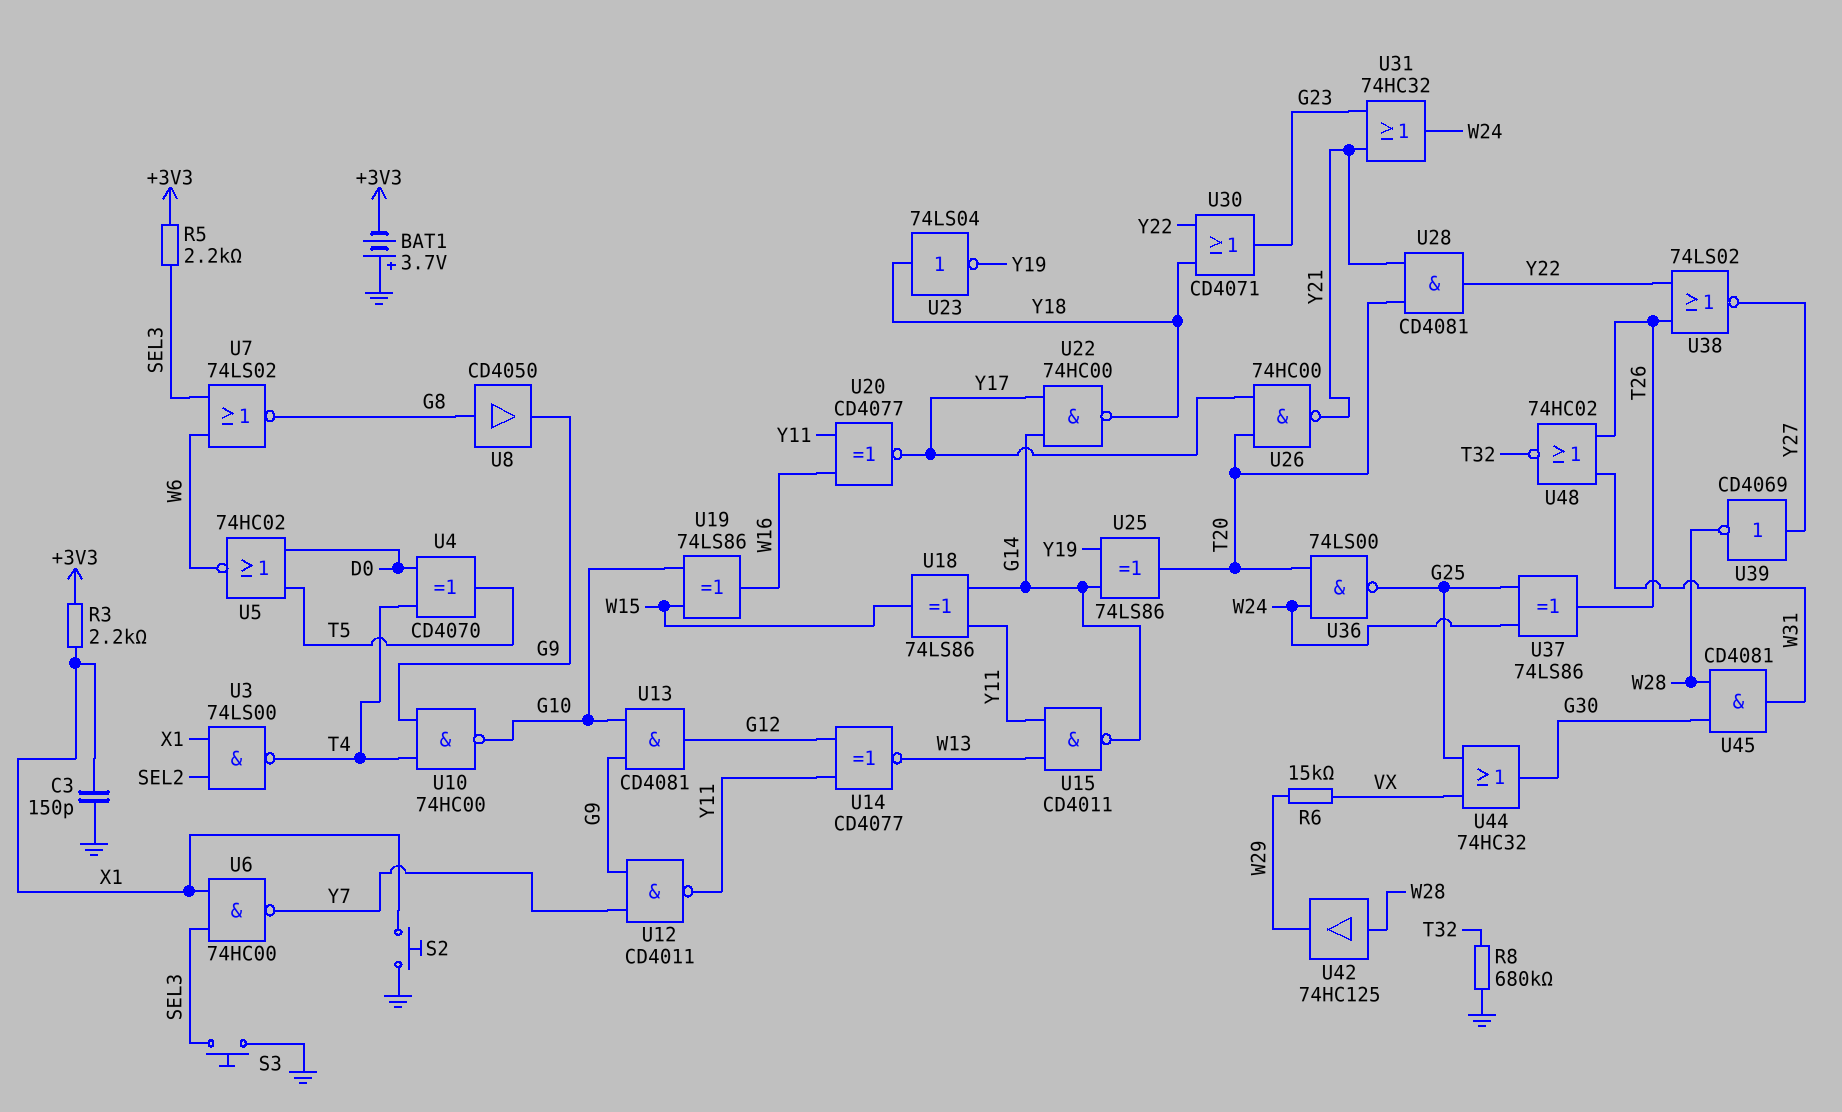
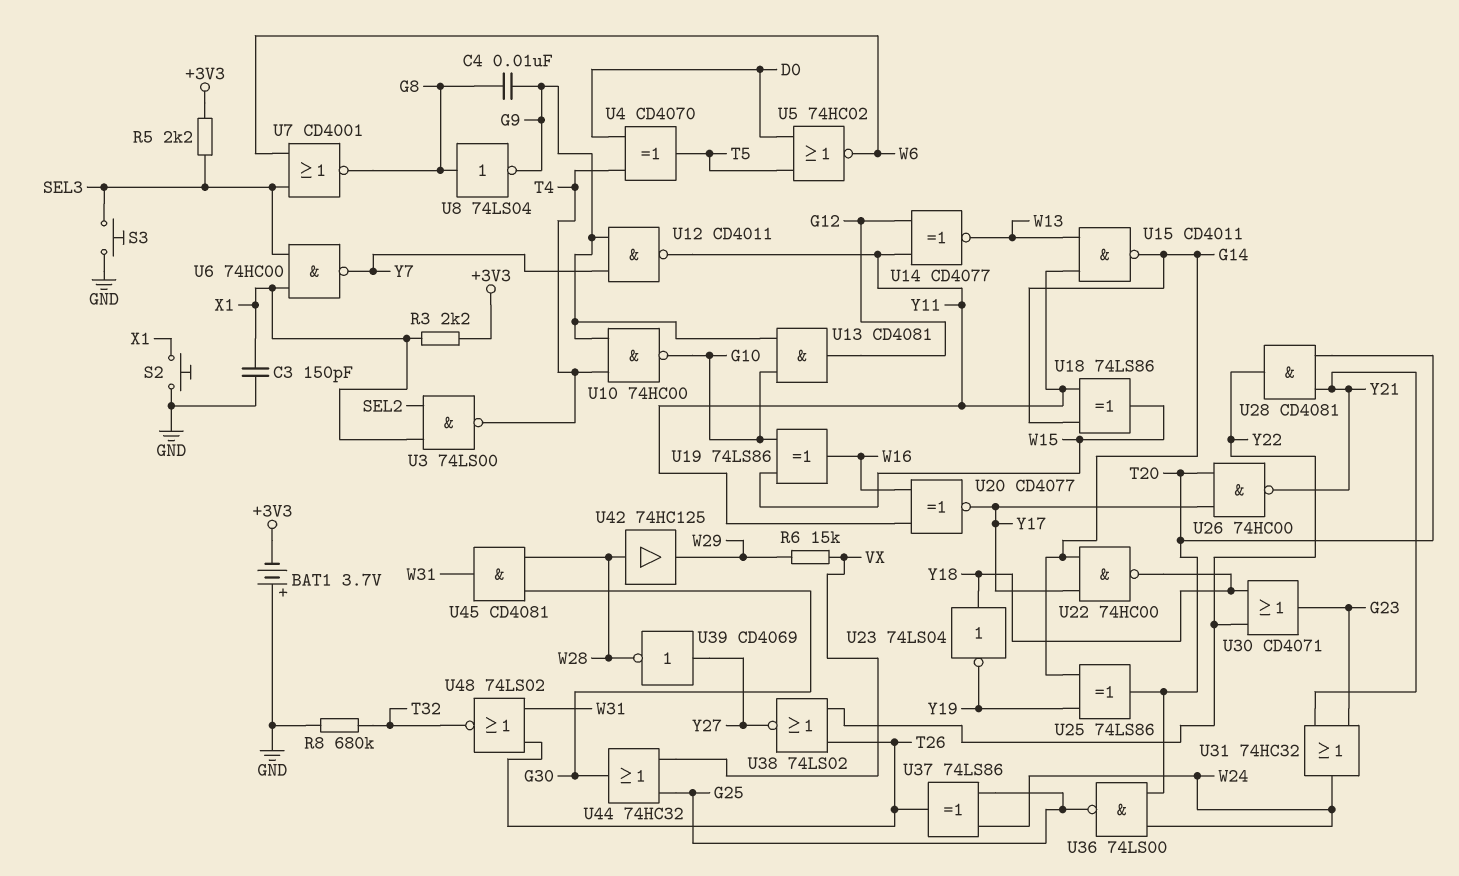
C4: none -> 10nF (G8, G9)
U7: NOR 74LS02 (in SEL3, in W6, out G8) -> NOR CD4001 (in SEL3, in W6, out G8)
U8: buffer CD4050 (in G8, out G9) -> NOT 74LS04 (in G8, out G9)
U48: NOR 74HC02 (in T26, in W31, out T32) -> NOR 74LS02 (in T26, in W31, out T32)

